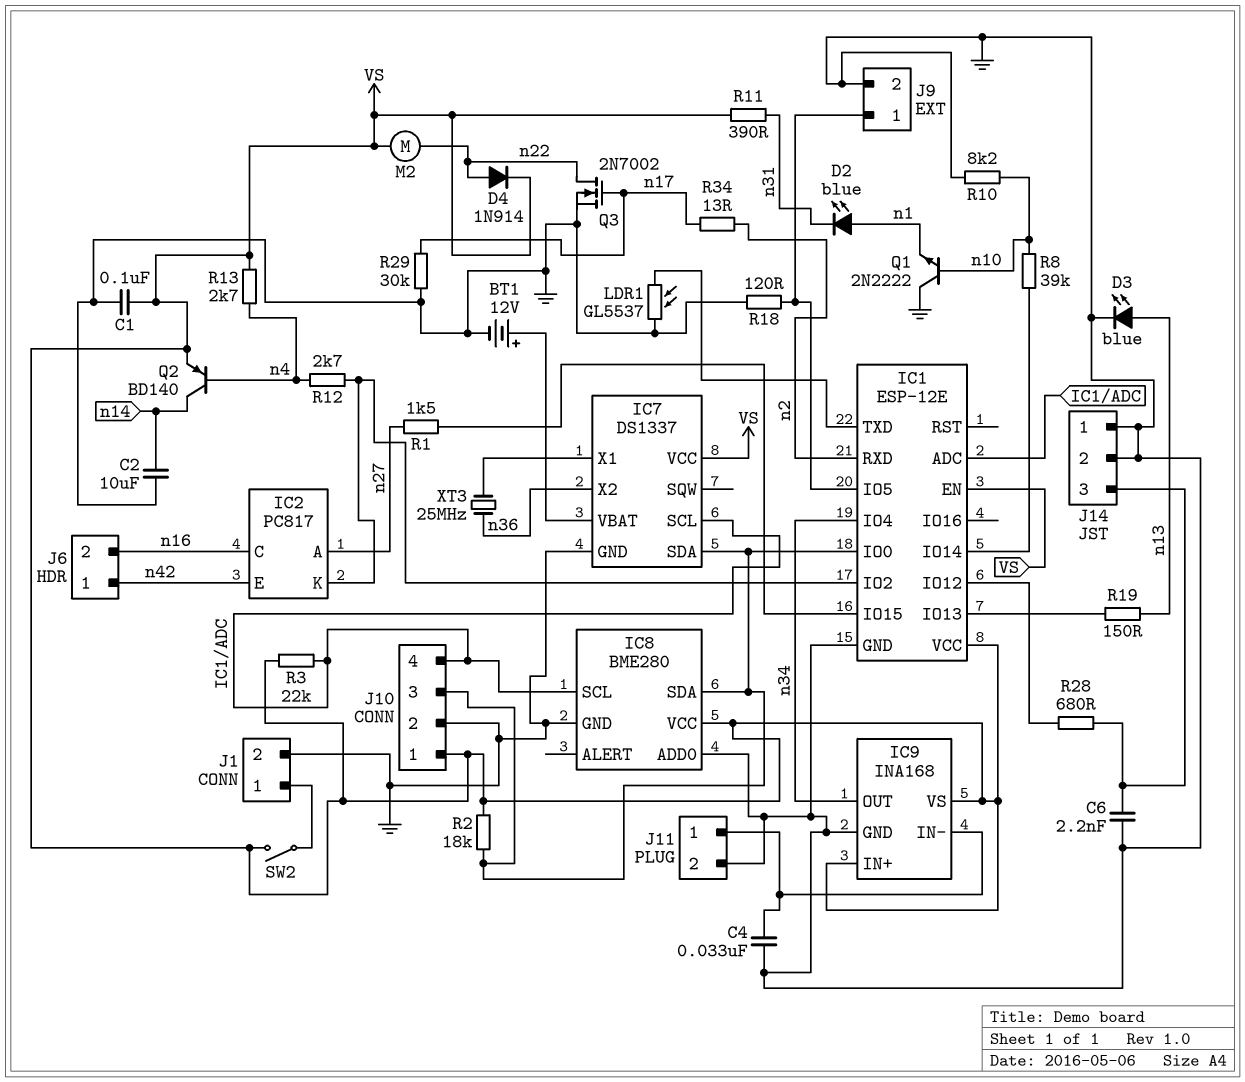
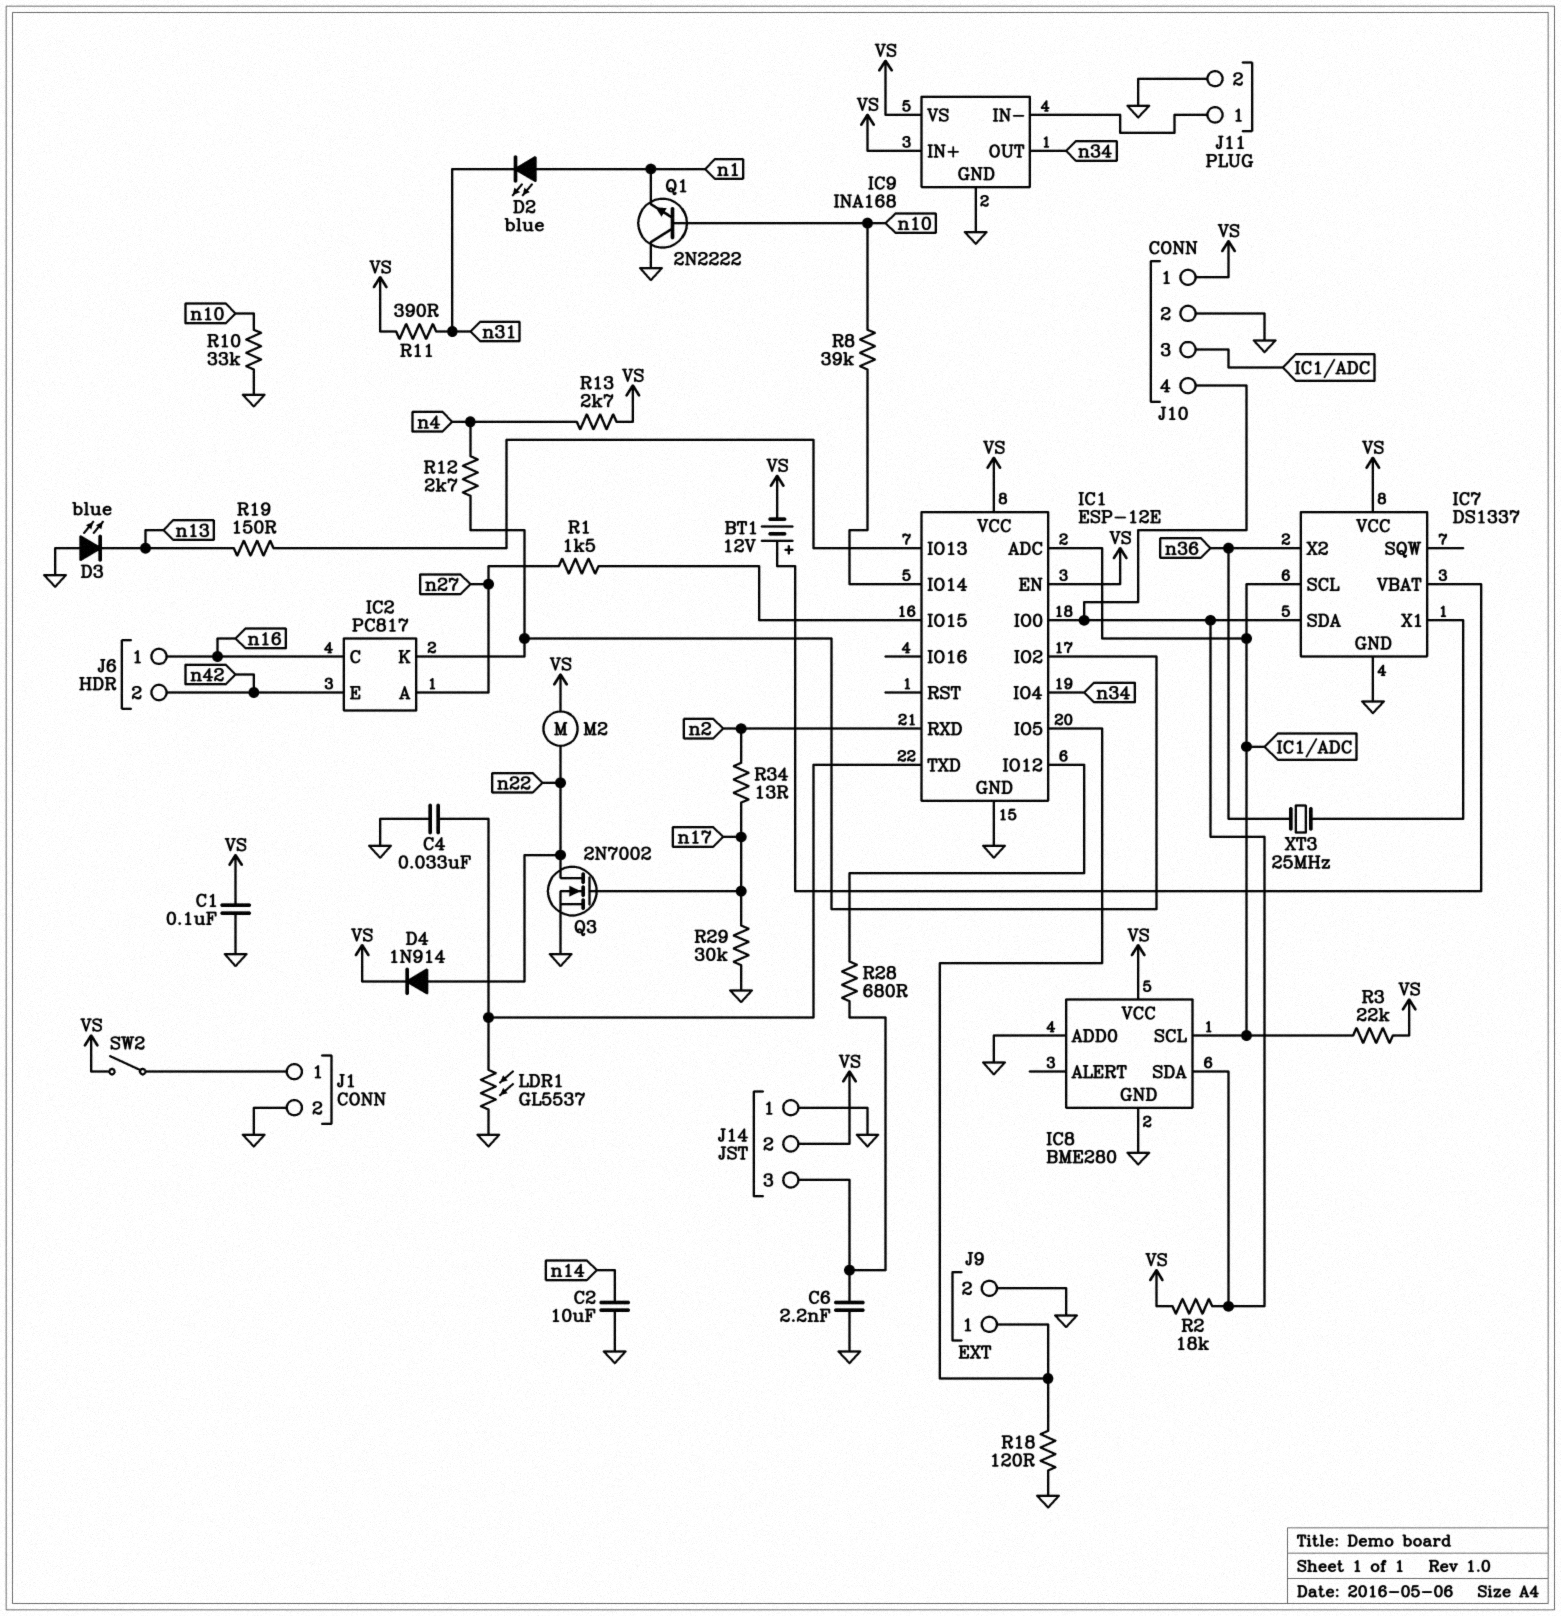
BT1: 12V (plus IC7/VBAT, minus GND) -> 12V (plus IC7/VBAT, minus VS)
C4: 33nF (GND, IC9/IN-) -> 33nF (GND, IC1/TXD)
D3: LED blue (A n13, K GND) -> LED blue (A GND, K n13)
J6 pin 1: n42 -> n16
J6 pin 2: n16 -> n42
J10 pin 3: IC1/IO0 -> IC1/ADC
J10 pin 4: IC1/ADC -> IC1/IO0
J14 pin 2: GND -> VS
Q2: PNP BD140 (B n4, C n14, E VS) -> none
R10: 8.2k (GND, n10) -> 33k (GND, n10)

